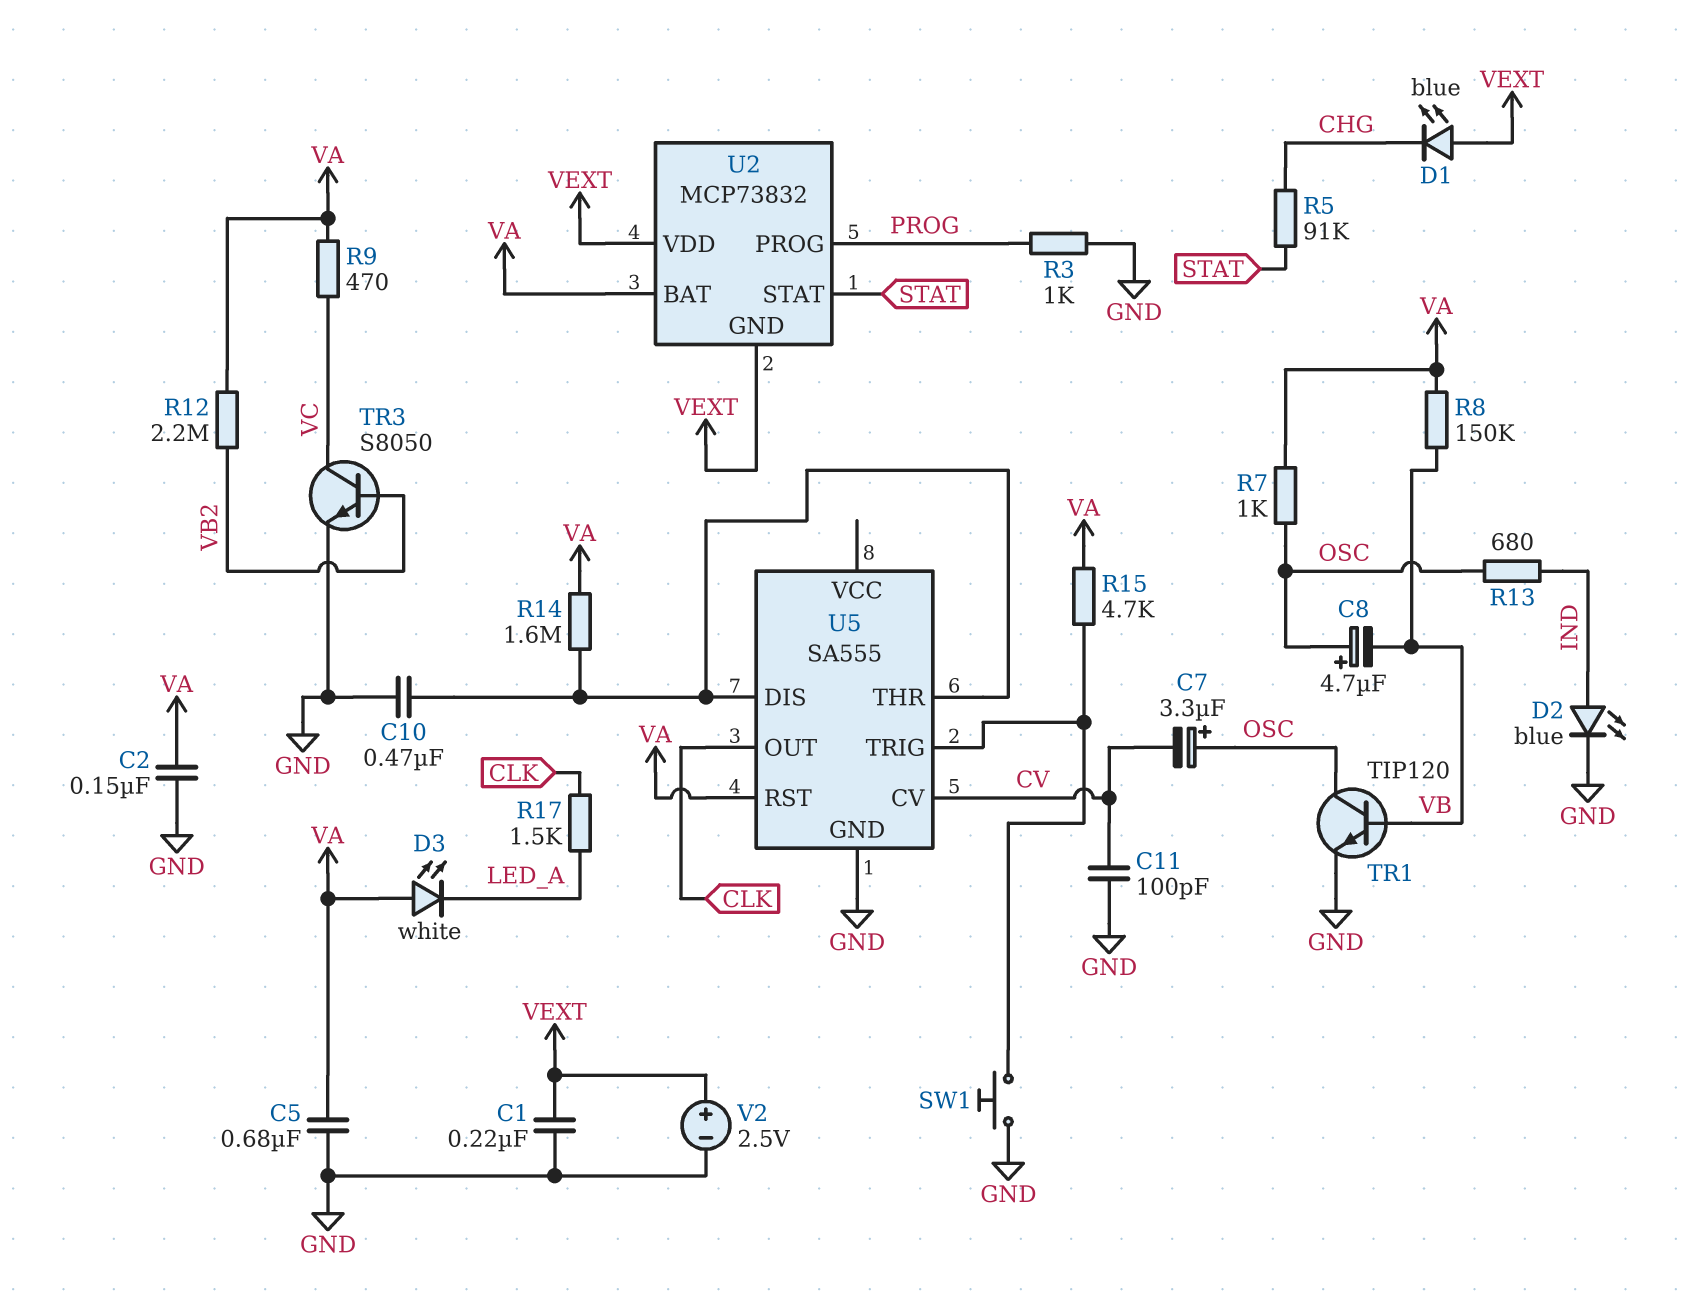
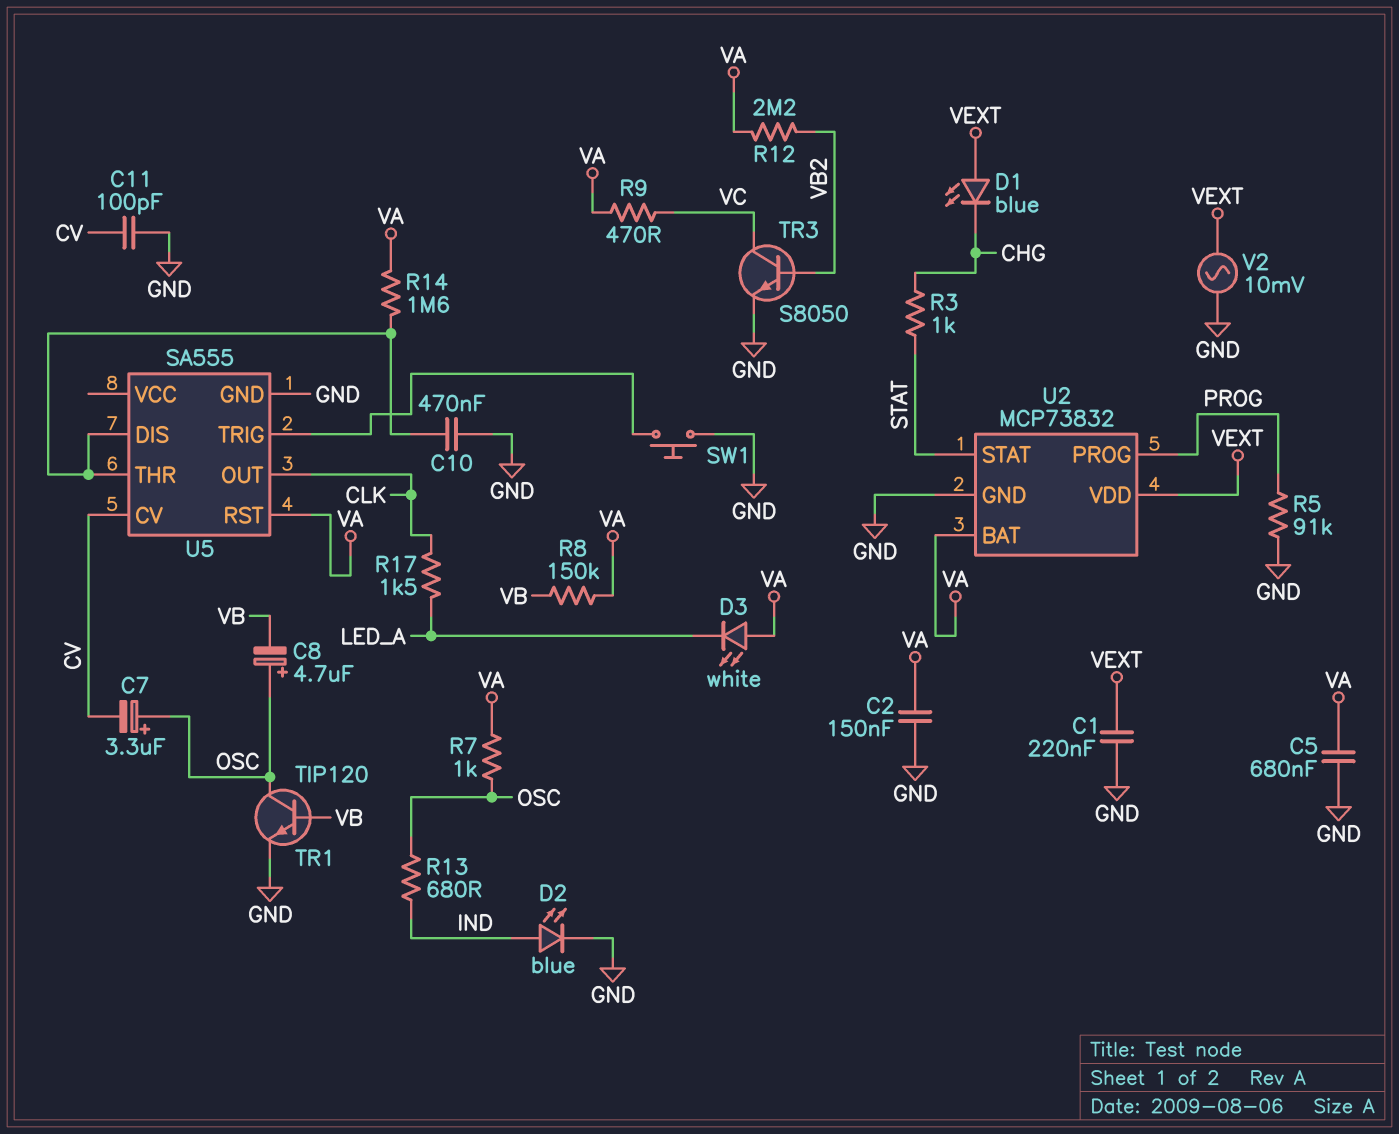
R3: 1k (GND, PROG) -> 1k (CHG, STAT)
R5: 91k (CHG, STAT) -> 91k (GND, PROG)
R15: 4.7k (U5/TRIG, VA) -> none
U2 pin GND: VEXT -> GND
V2: 2.5V (plus VEXT, minus GND) -> AC 10mV (GND, VEXT)

